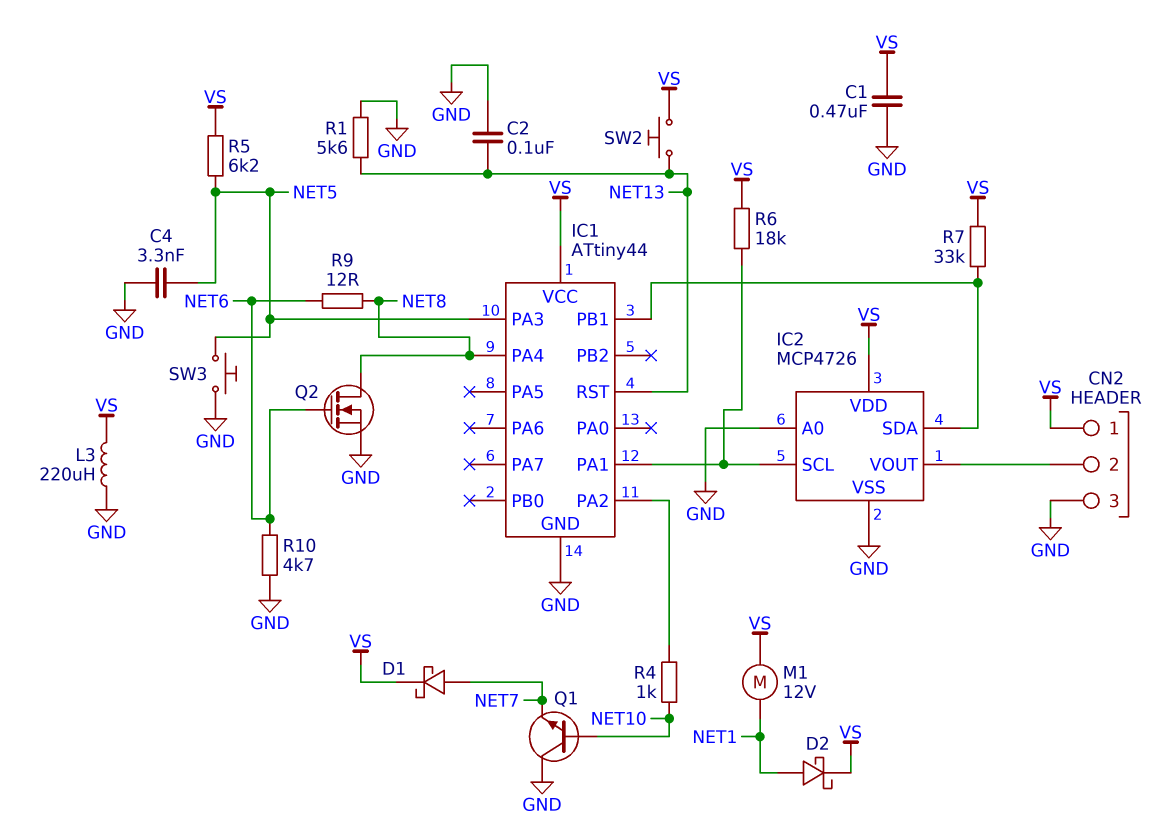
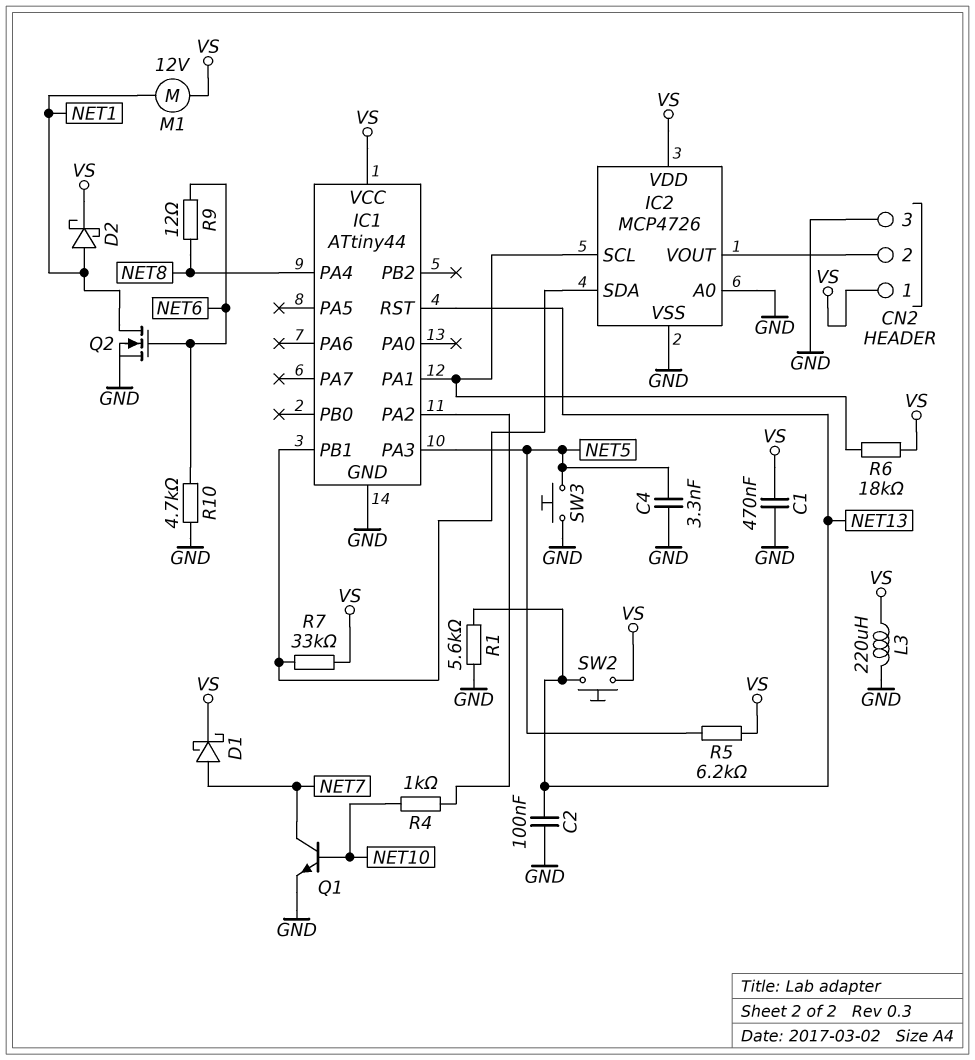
Q1: NPN (B NET10, C GND, E NET7) -> NPN (B NET10, C NET7, E GND)
Q2: NMOS (G NET6, D NET8, S GND) -> NMOS (G NET6, D NET1, S GND)

